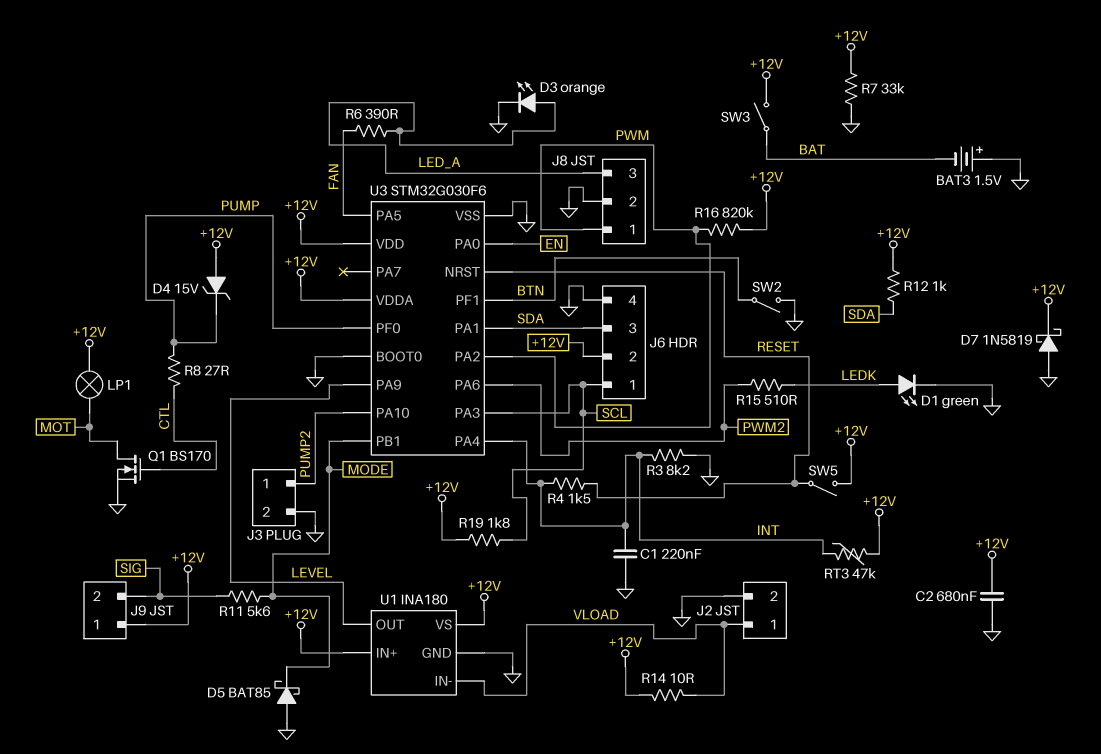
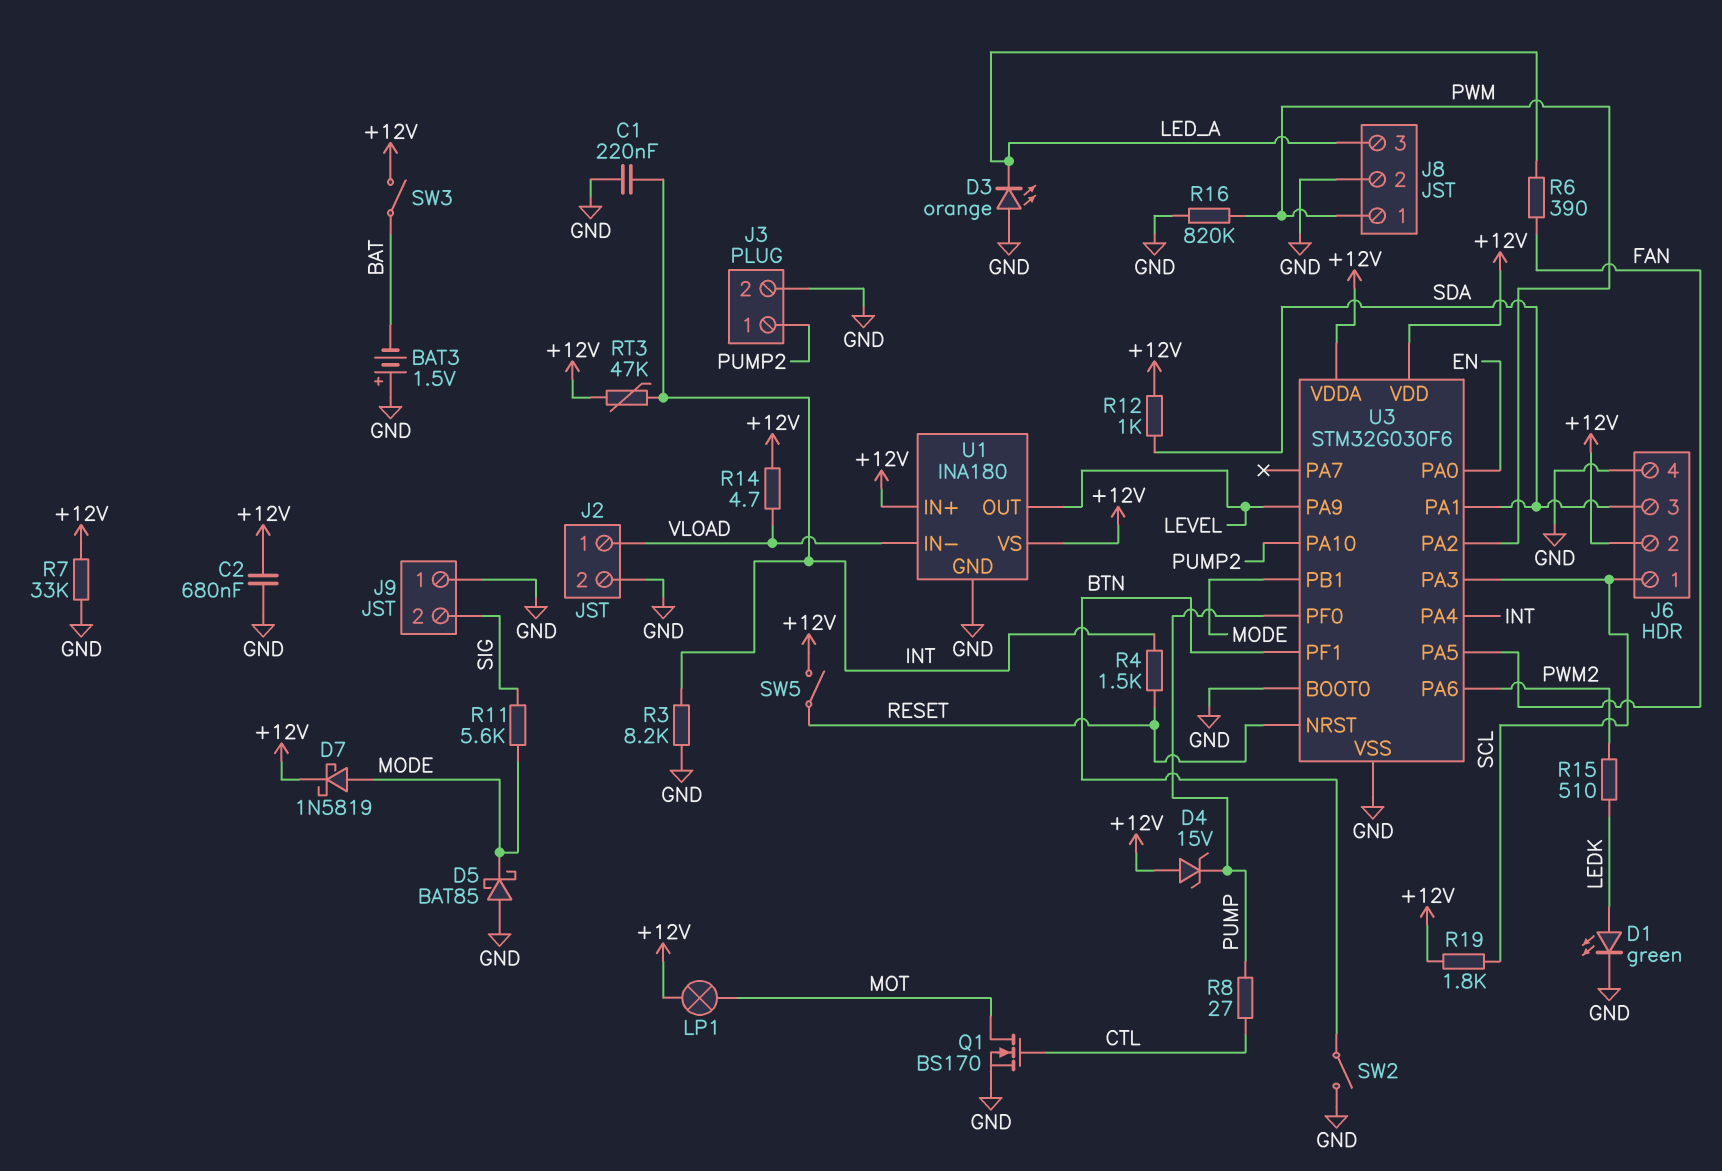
D3: LED orange (A LED_A, K GND) -> LED orange (A GND, K LED_A)
D7: schottky 1N5819 (A GND, K +12V) -> schottky 1N5819 (A MODE, K +12V)
J9 pin 1: +12V -> GND
R14: 10 (+12V, VLOAD) -> 4.7 (+12V, VLOAD)
R16: 820k (+12V, PWM) -> 820k (GND, PWM)

